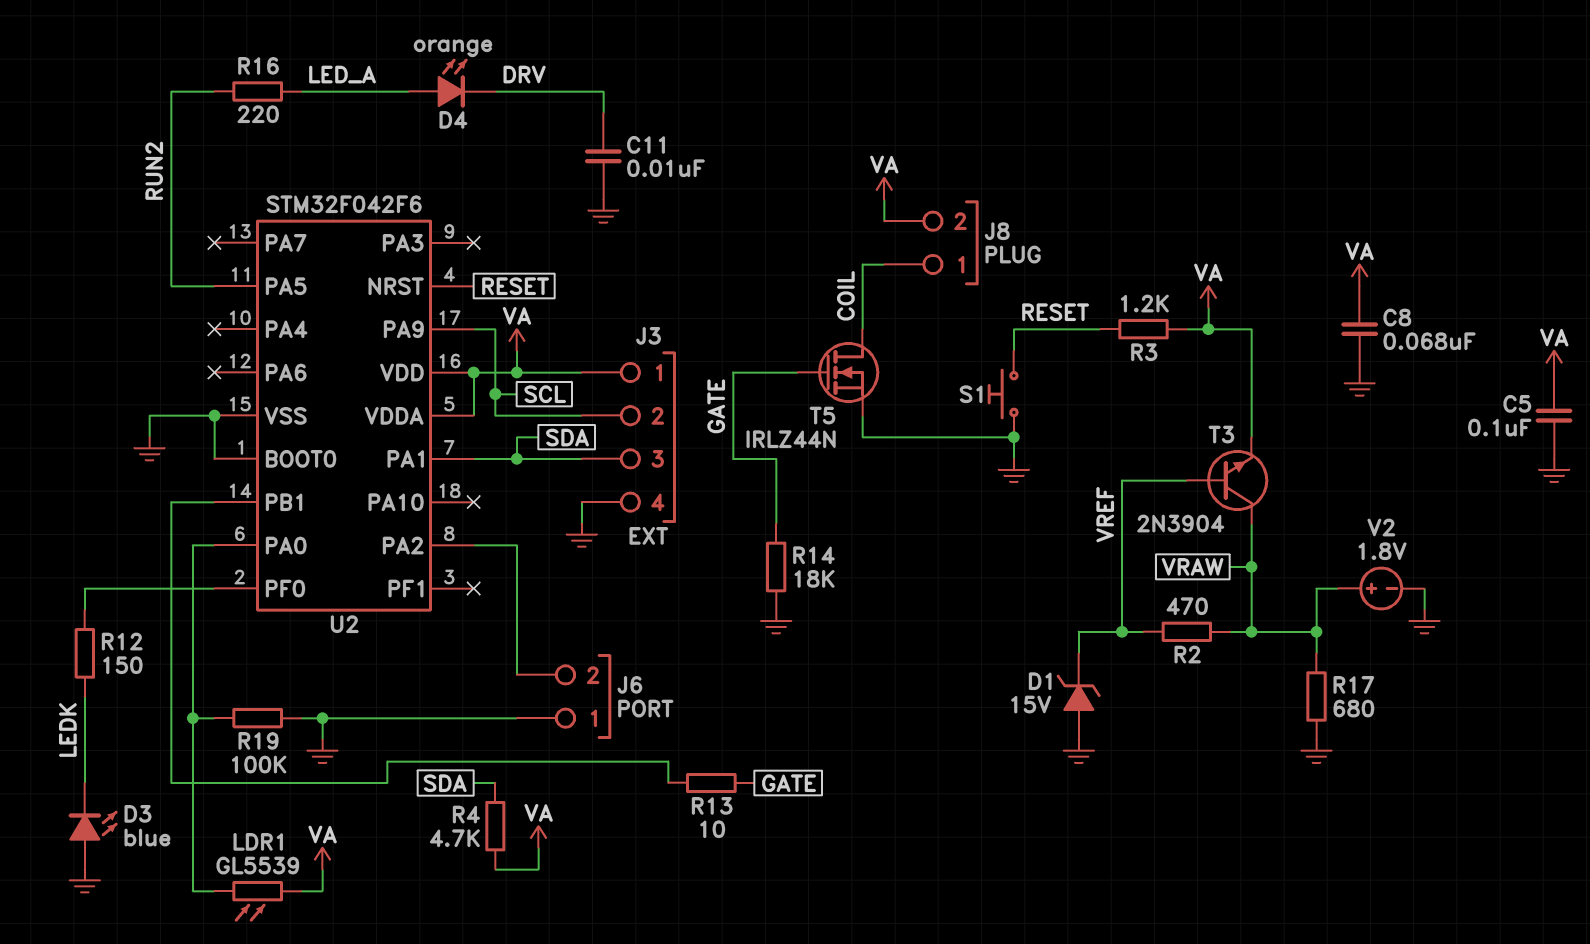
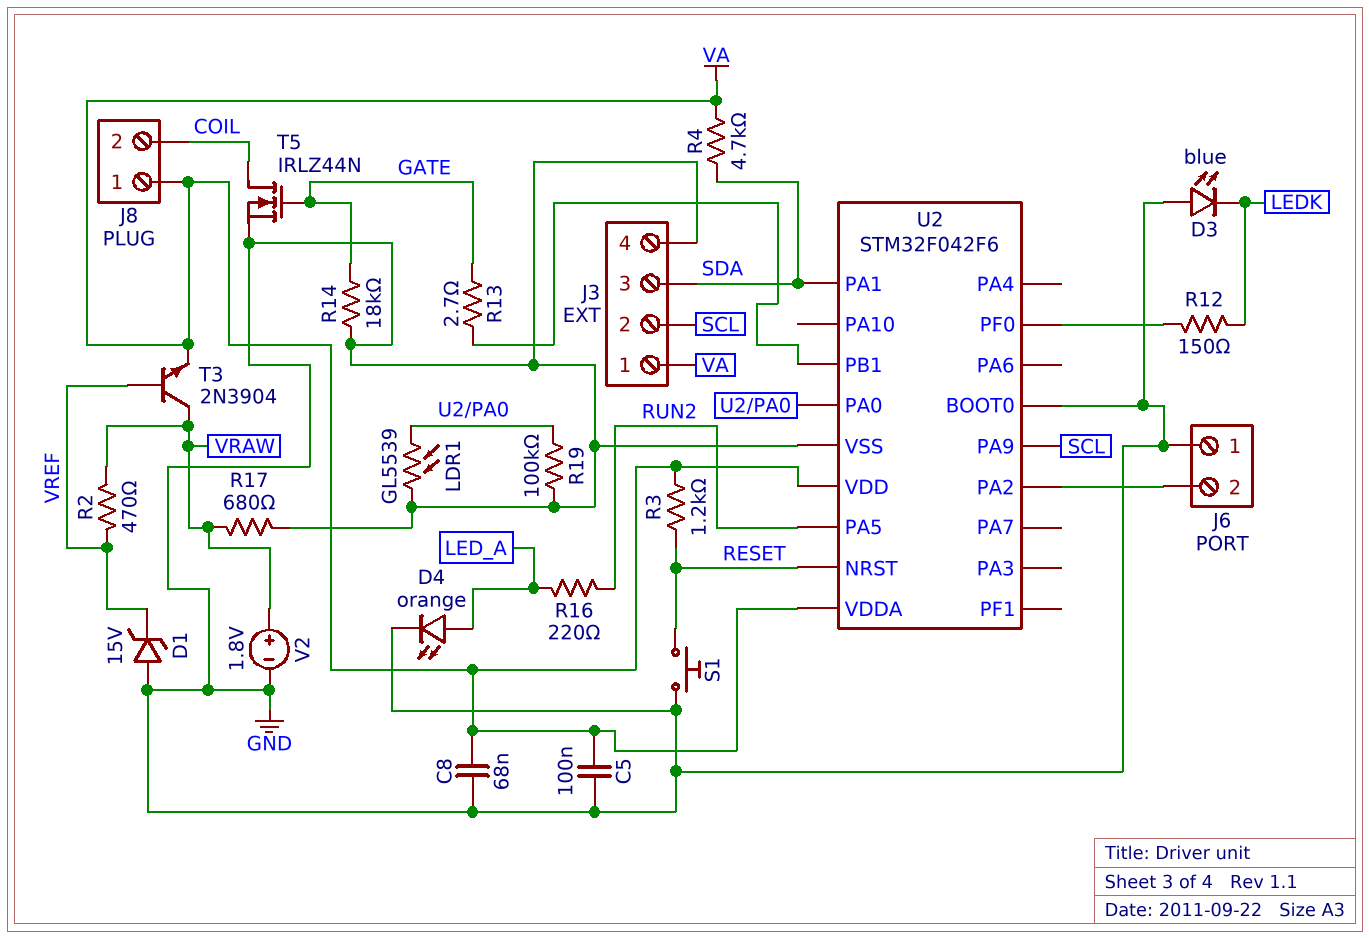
C11: 10nF (DRV, GND) -> none
D4: LED orange (A LED_A, K DRV) -> LED orange (A LED_A, K GND)
J8 pin 1: COIL -> VA
J8 pin 2: VA -> COIL
LDR1: GL5539 (U2/PA0, VA) -> GL5539 (GND, U2/PA0)
R13: 10 (GATE, U2/PB1) -> 2.7 (GATE, U2/PB1)

